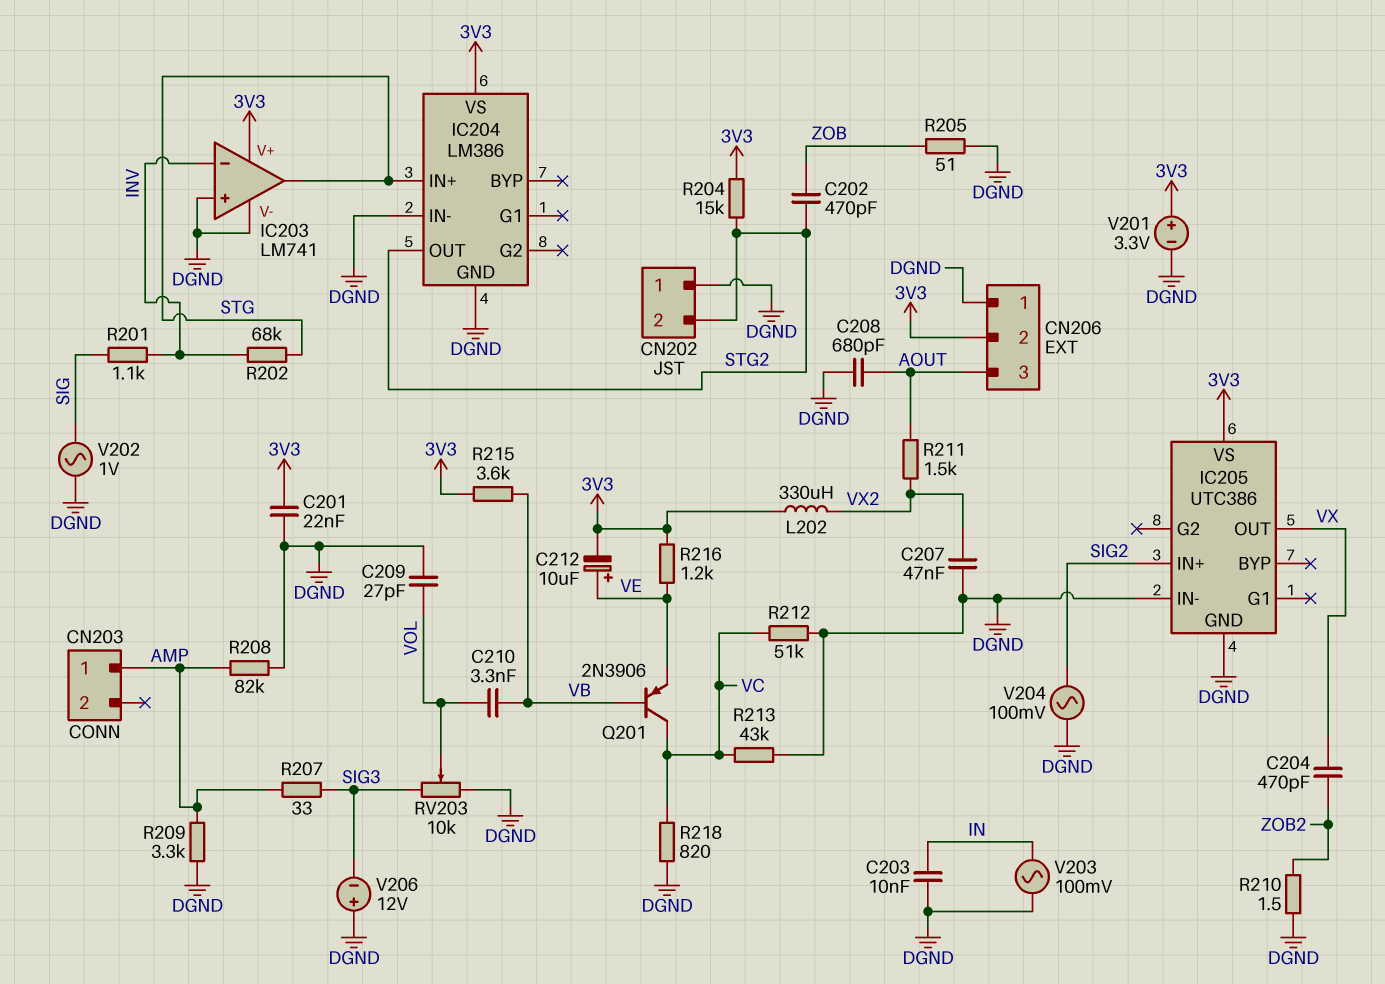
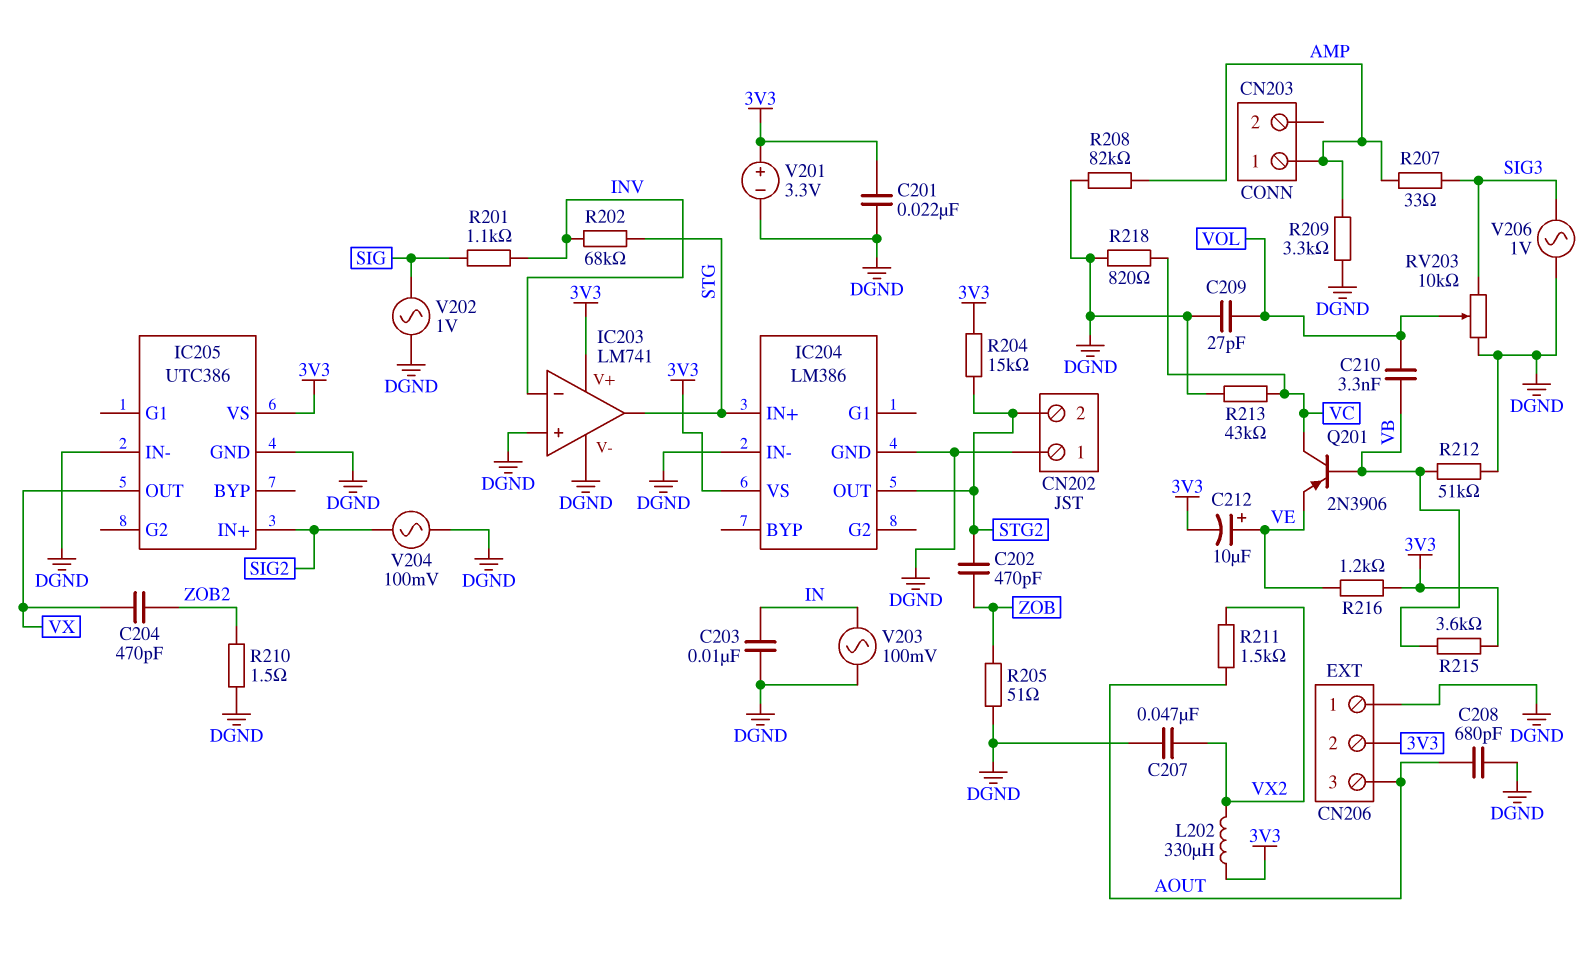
R212: 51k (DGND, VC) -> 51k (DGND, VB)
V206: 12V (plus DGND, minus SIG3) -> AC 1V (DGND, SIG3)

